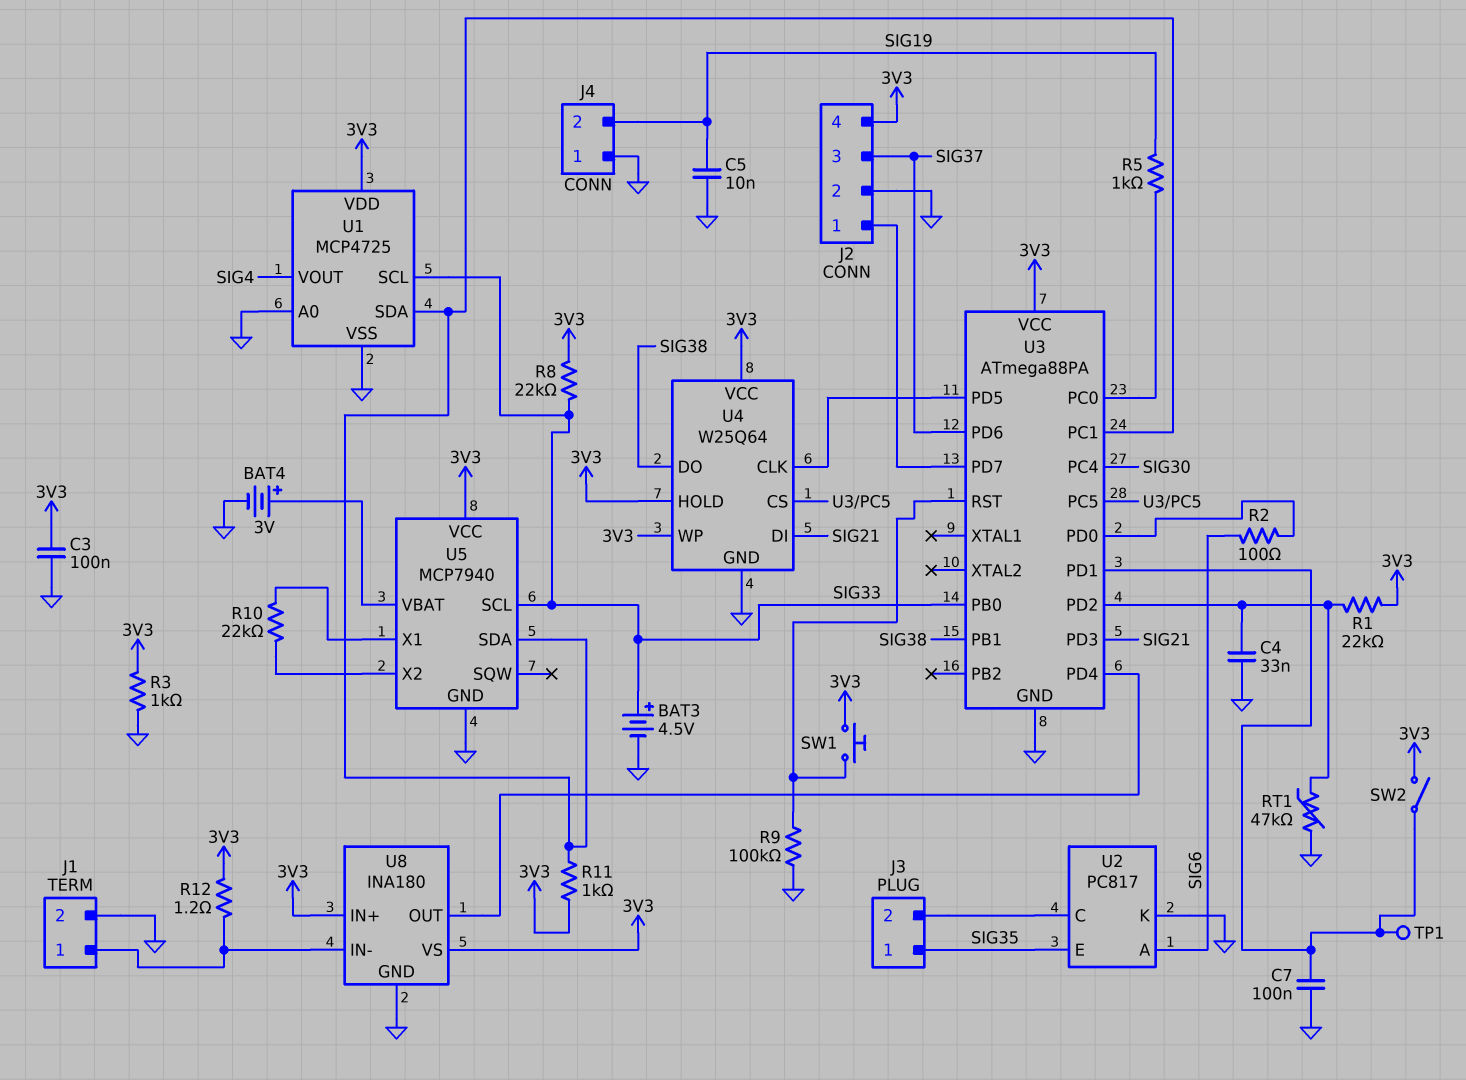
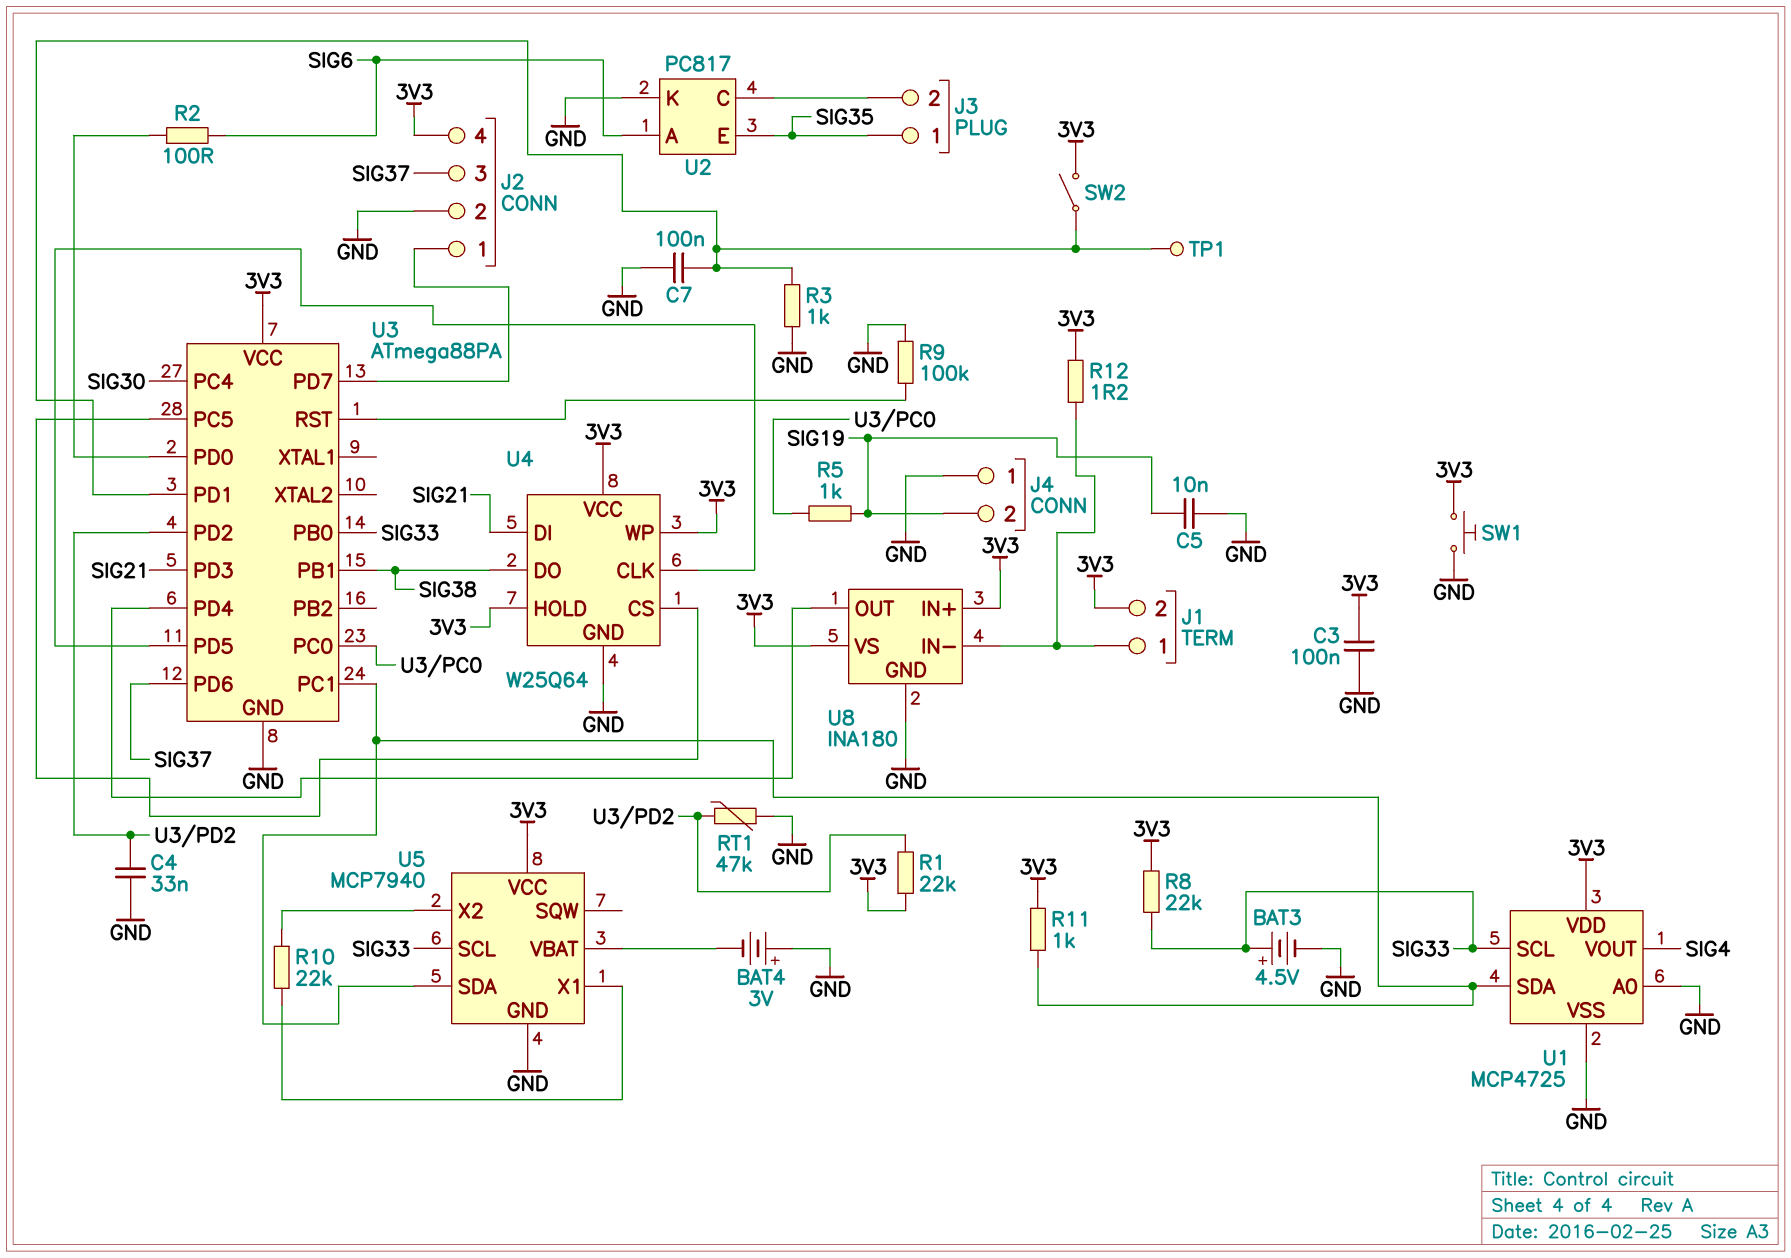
BAT4: 3V (plus U5/VBAT, minus GND) -> 3V (plus GND, minus U5/VBAT)
J1 pin 2: GND -> 3V3
R3: 1k (3V3, GND) -> 1k (GND, U3/PD1)
SW1: button (3V3, U3/RST) -> button (3V3, GND)

